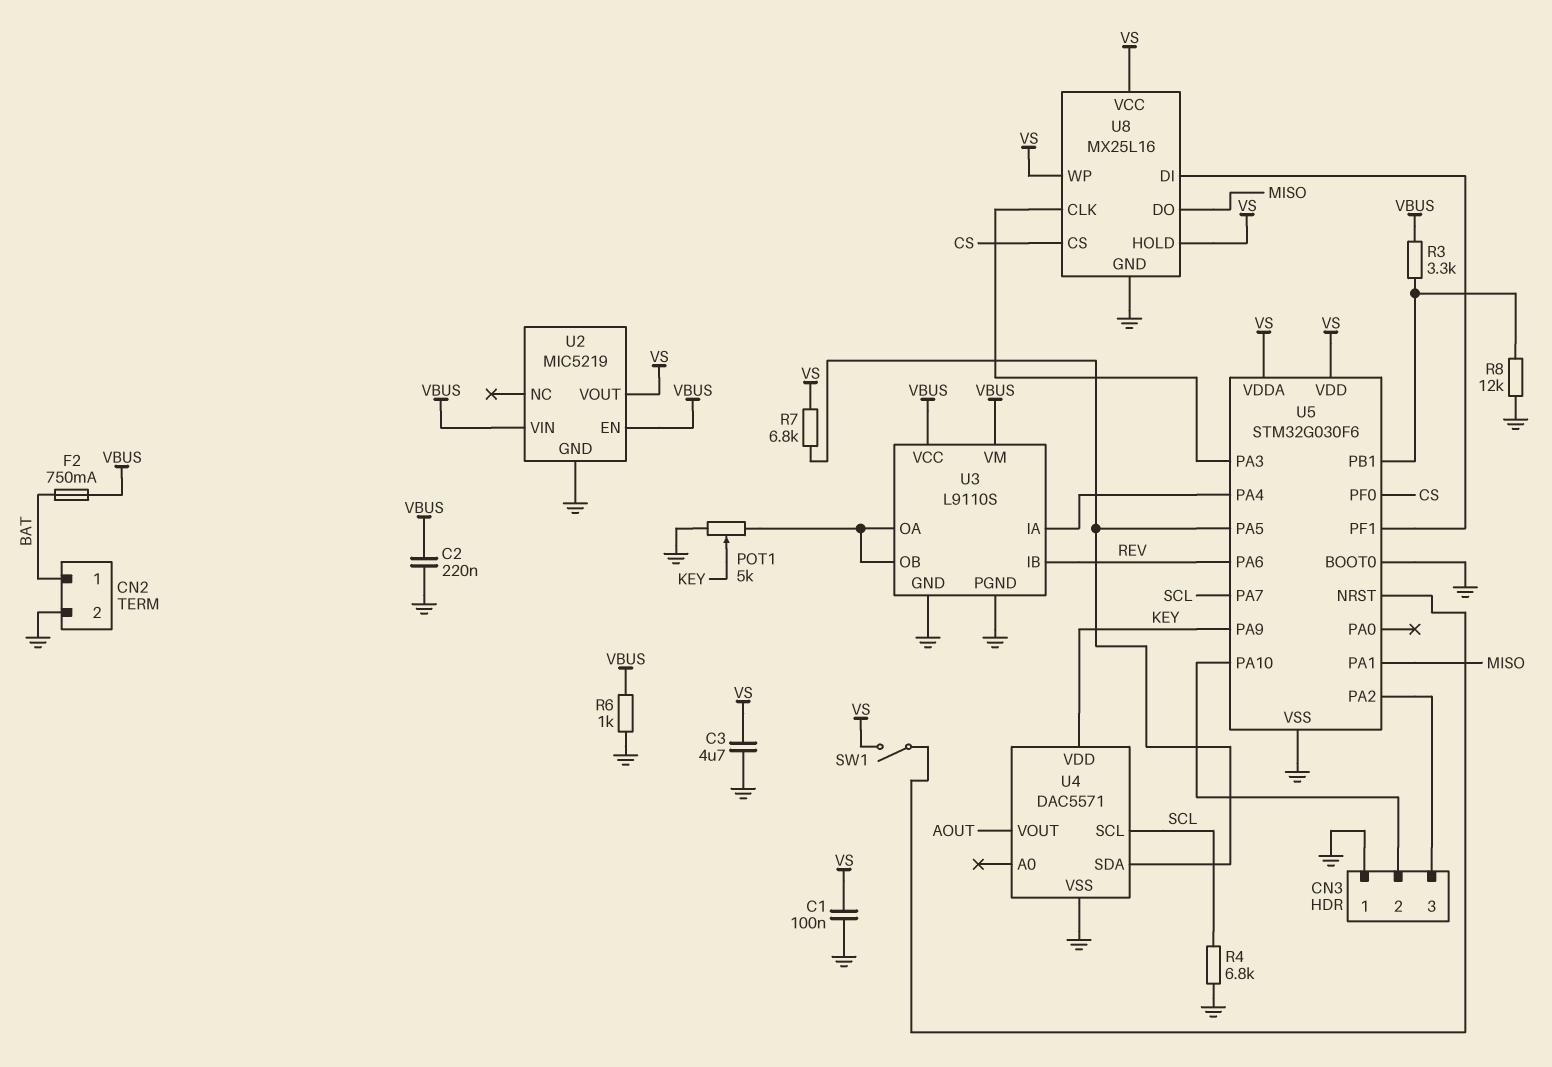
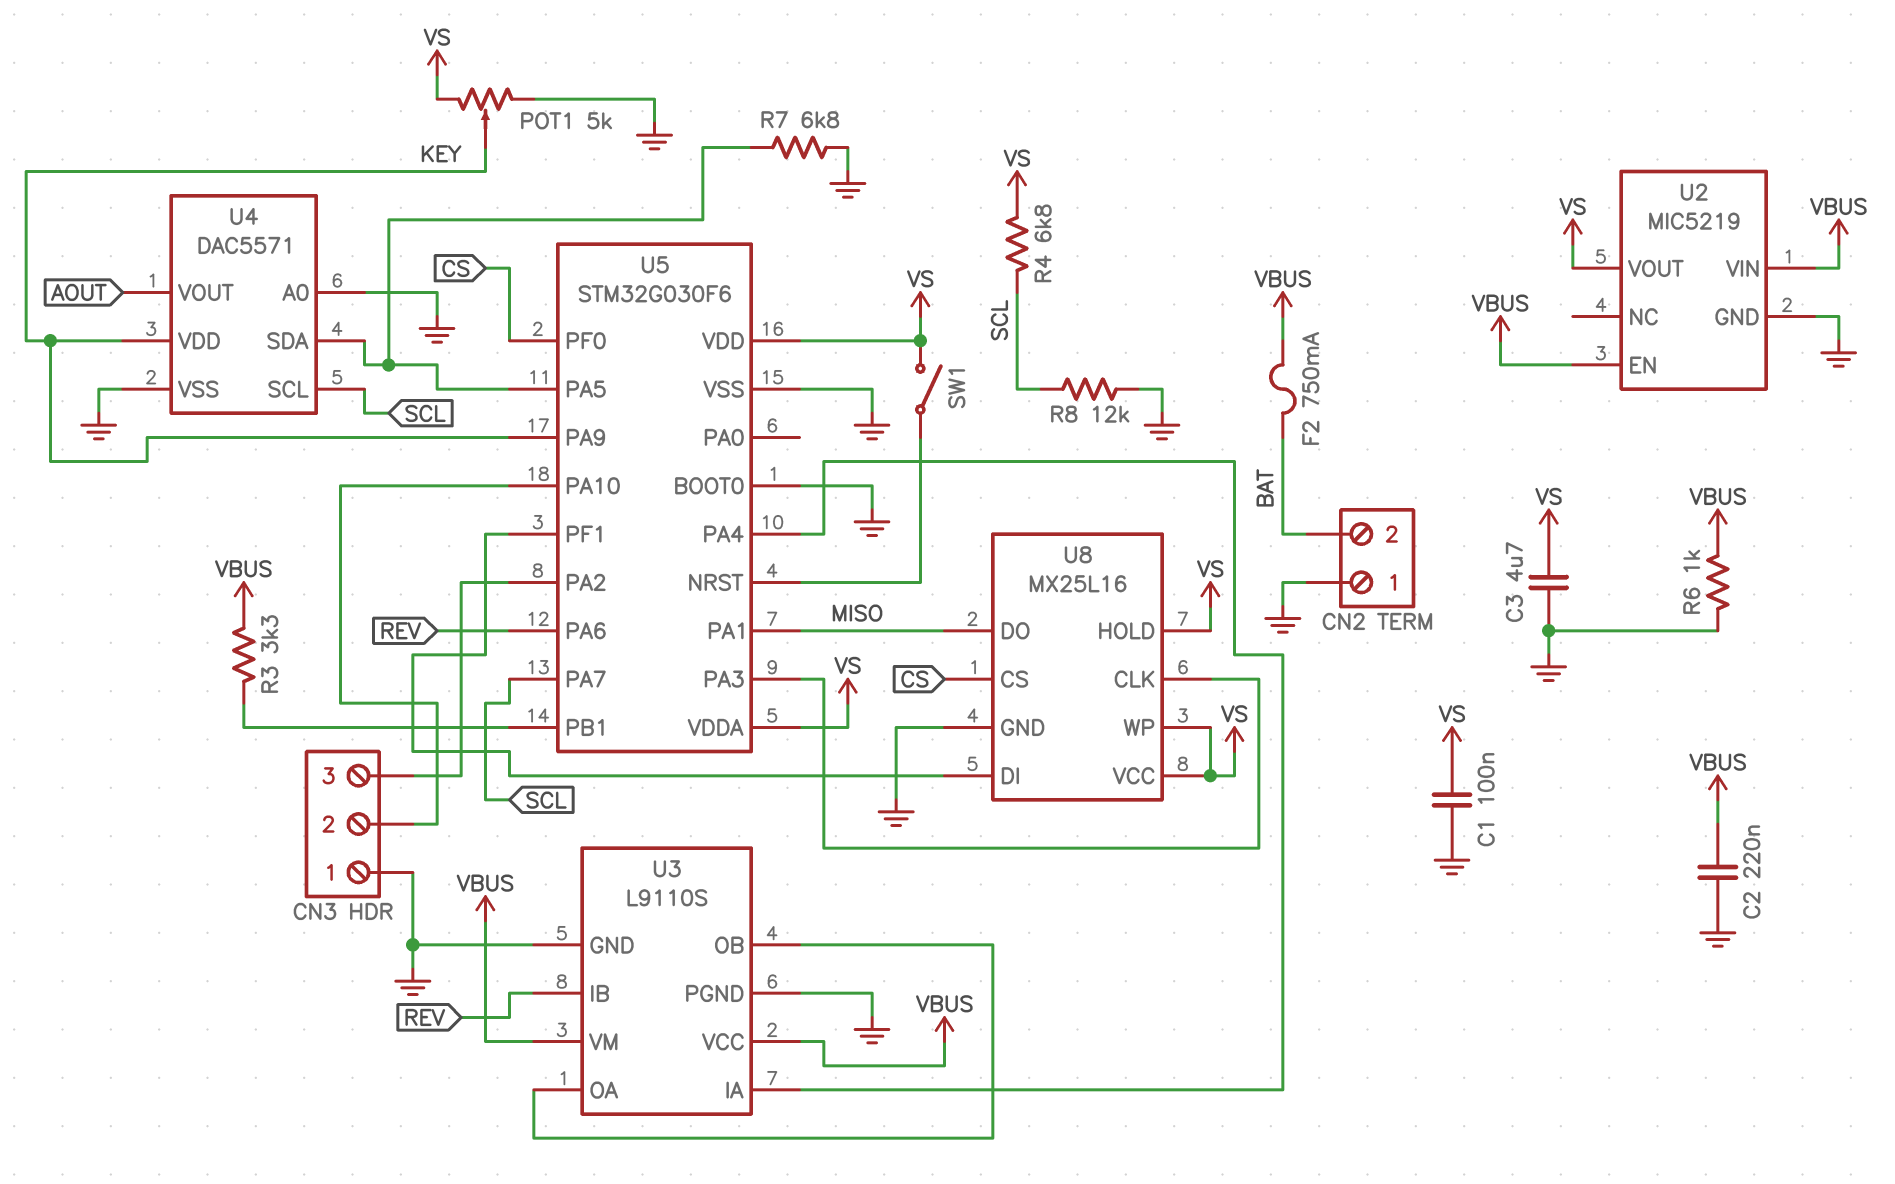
CN2 pin 1: BAT -> GND
CN2 pin 2: GND -> BAT
POT1: 5k (GND, U3/OA, wiper KEY) -> 5k (GND, VS, wiper KEY)
R4: 6.8k (GND, SCL) -> 6.8k (SCL, VS)
R7: 6.8k (U4/SDA, VS) -> 6.8k (GND, U4/SDA)
R8: 12k (GND, U5/PB1) -> 12k (GND, SCL)
U4 pin A0: none -> GND

